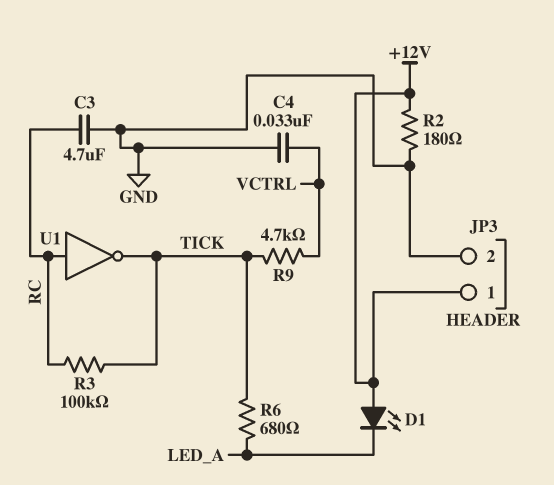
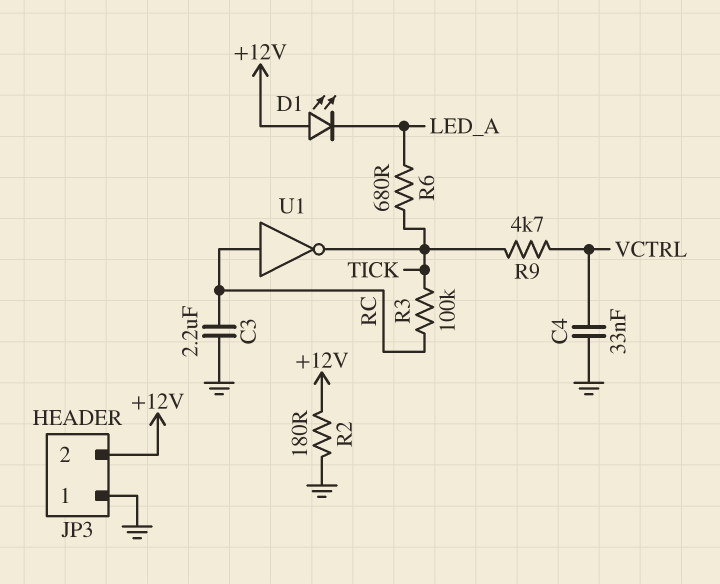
C3: 4.7uF (GND, RC) -> 2.2uF (GND, RC)
JP3 pin 1: +12V -> GND
JP3 pin 2: GND -> +12V

